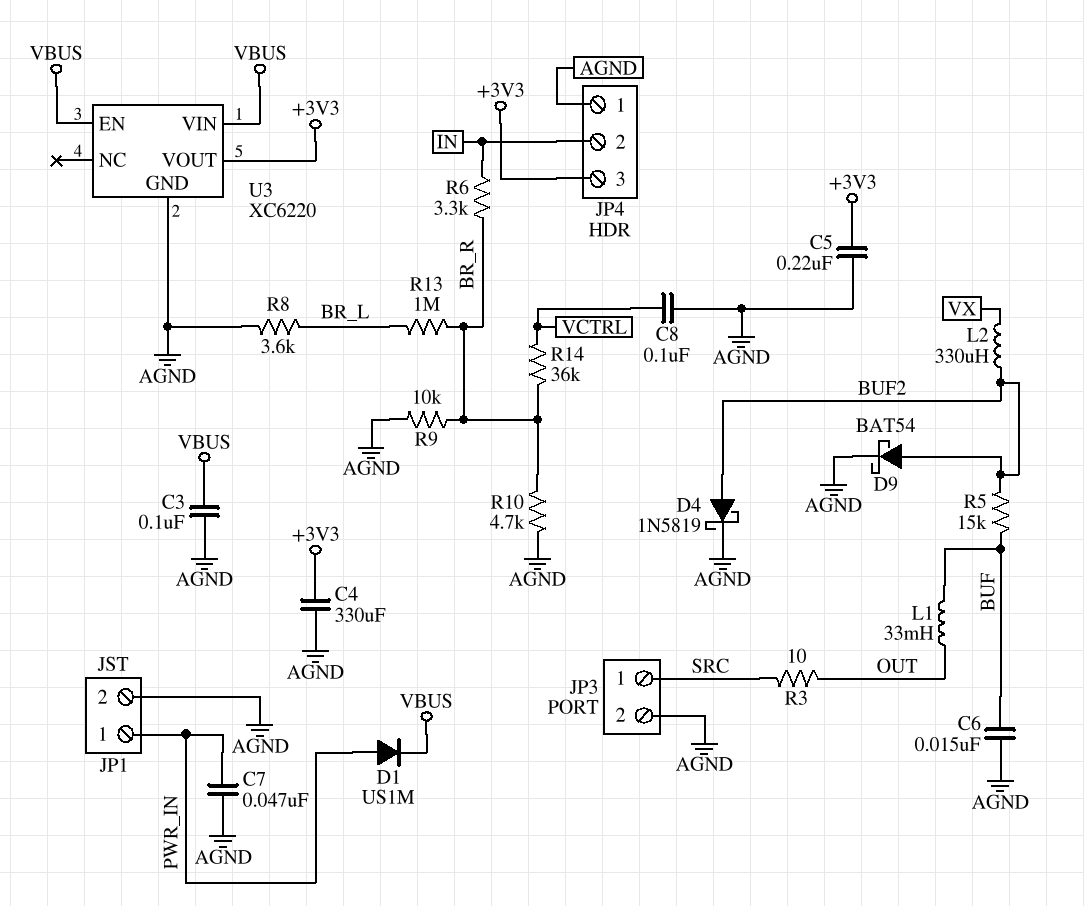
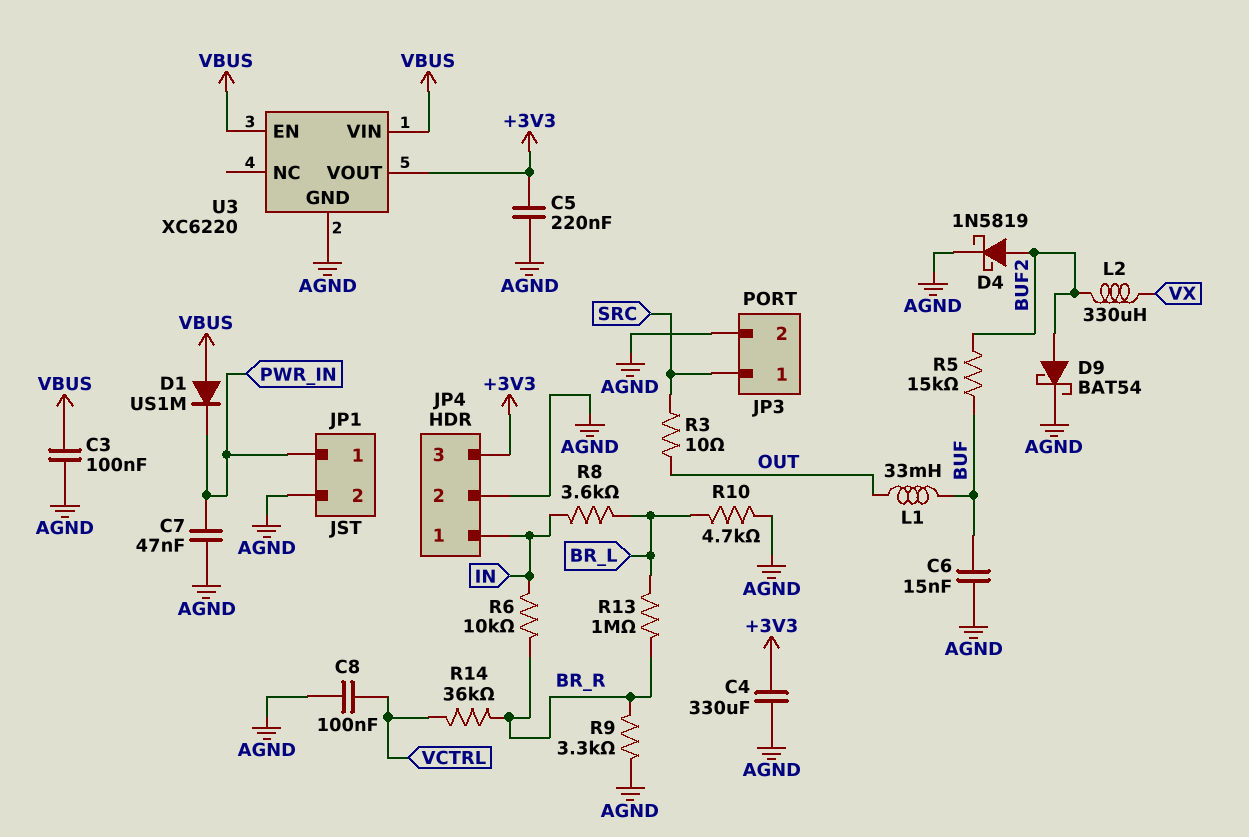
D1: diode US1M (A PWR_IN, K VBUS) -> diode US1M (A VBUS, K PWR_IN)
JP4 pin 1: AGND -> IN
JP4 pin 2: IN -> AGND
R6: 3.3k (BR_R, IN) -> 10k (BR_R, IN)
R8: 3.6k (AGND, BR_L) -> 3.6k (BR_L, IN)
R9: 10k (AGND, BR_R) -> 3.3k (AGND, BR_R)
R10: 4.7k (AGND, BR_R) -> 4.7k (AGND, BR_L)

